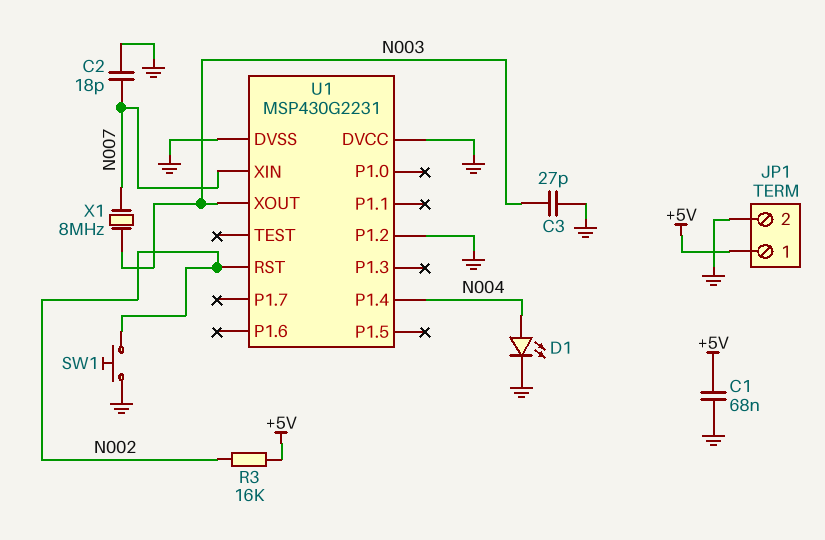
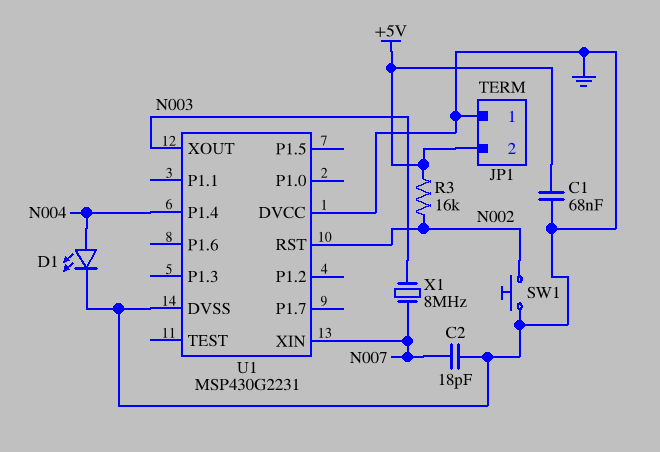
C3: 27pF (GND, N003) -> none
JP1 pin 1: +5V -> GND
JP1 pin 2: GND -> +5V
U1 pin P1.2: GND -> none

